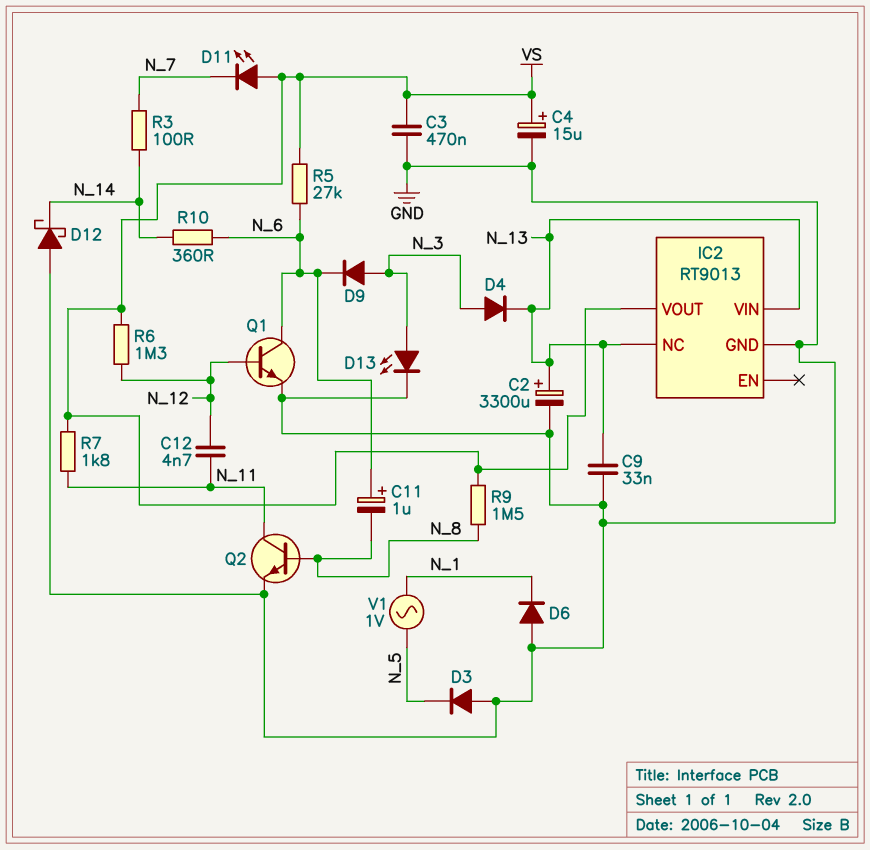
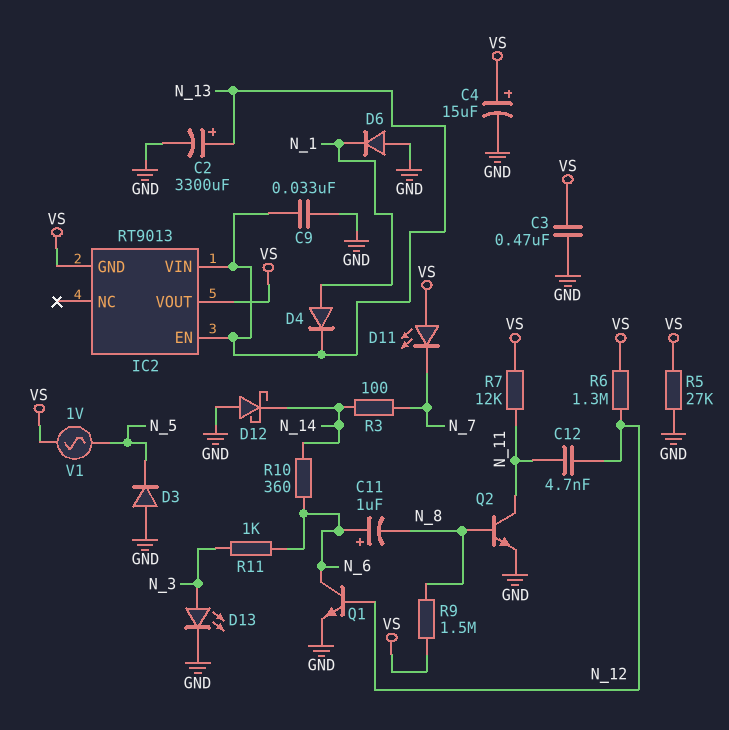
D4: diode (A N_3, K N_13) -> diode (A N_1, K N_13)
D9: diode (A N_3, K N_6) -> none
IC2 pin EN: none -> N_13
IC2 pin GND: GND -> VS
IC2 pin NC: N_13 -> none
R5: 27k (N_6, VS) -> 27k (GND, VS)
R7: 1.8k (N_11, VS) -> 12k (N_11, VS)
R11: none -> 1k (N_3, N_6)
V1: AC 1V (N_1, N_5) -> AC 1V (N_5, VS)

